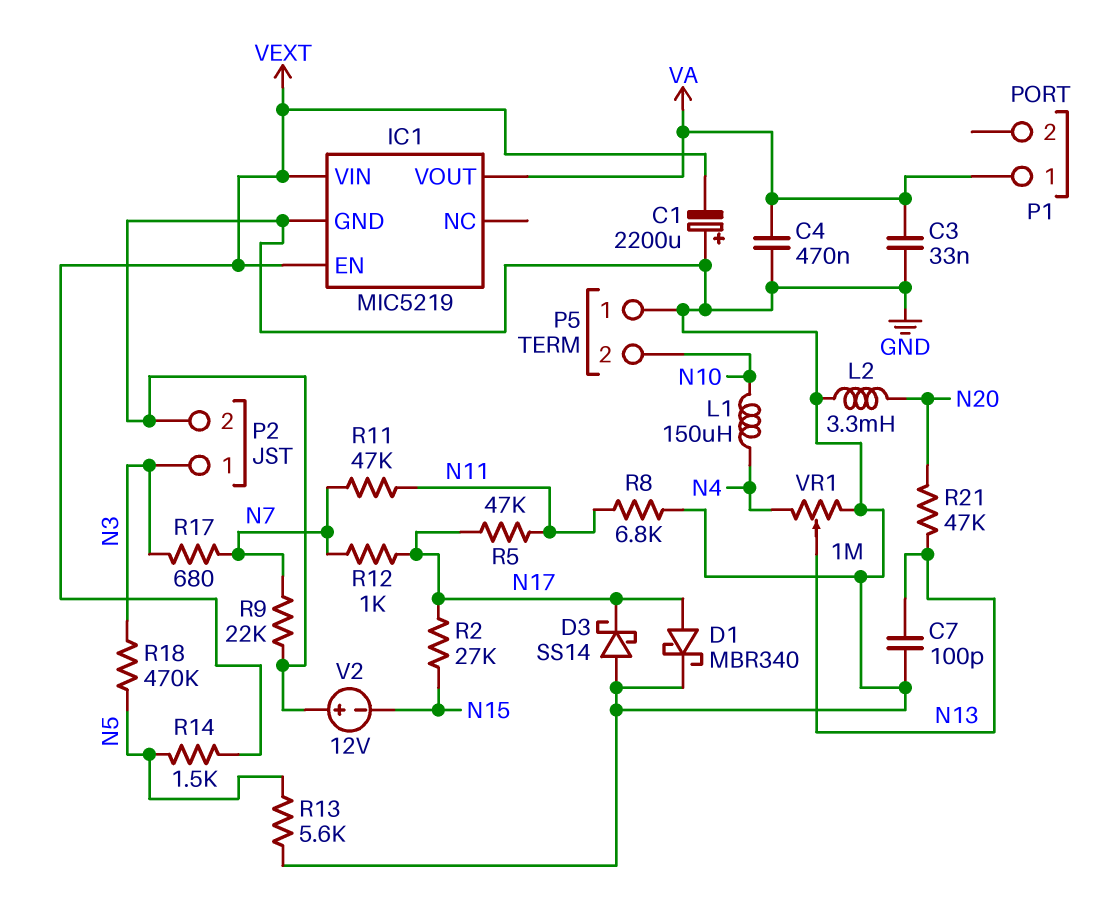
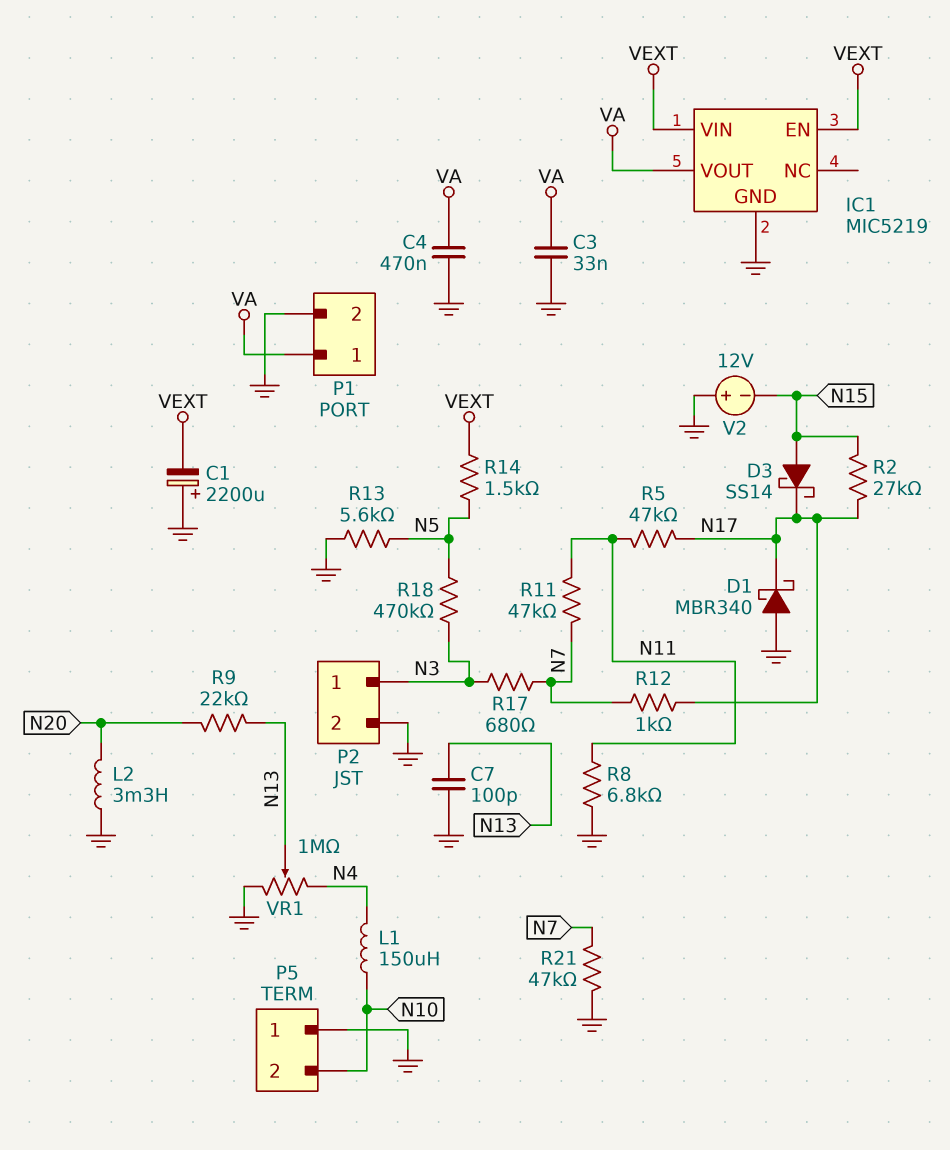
D1: schottky MBR340 (A N17, K GND) -> schottky MBR340 (A GND, K N17)
D3: schottky SS14 (A GND, K N17) -> schottky SS14 (A N15, K N17)
P1 pin 2: none -> GND
R9: 22k (GND, N7) -> 22k (N13, N20)
R21: 47k (N13, N20) -> 47k (GND, N7)

